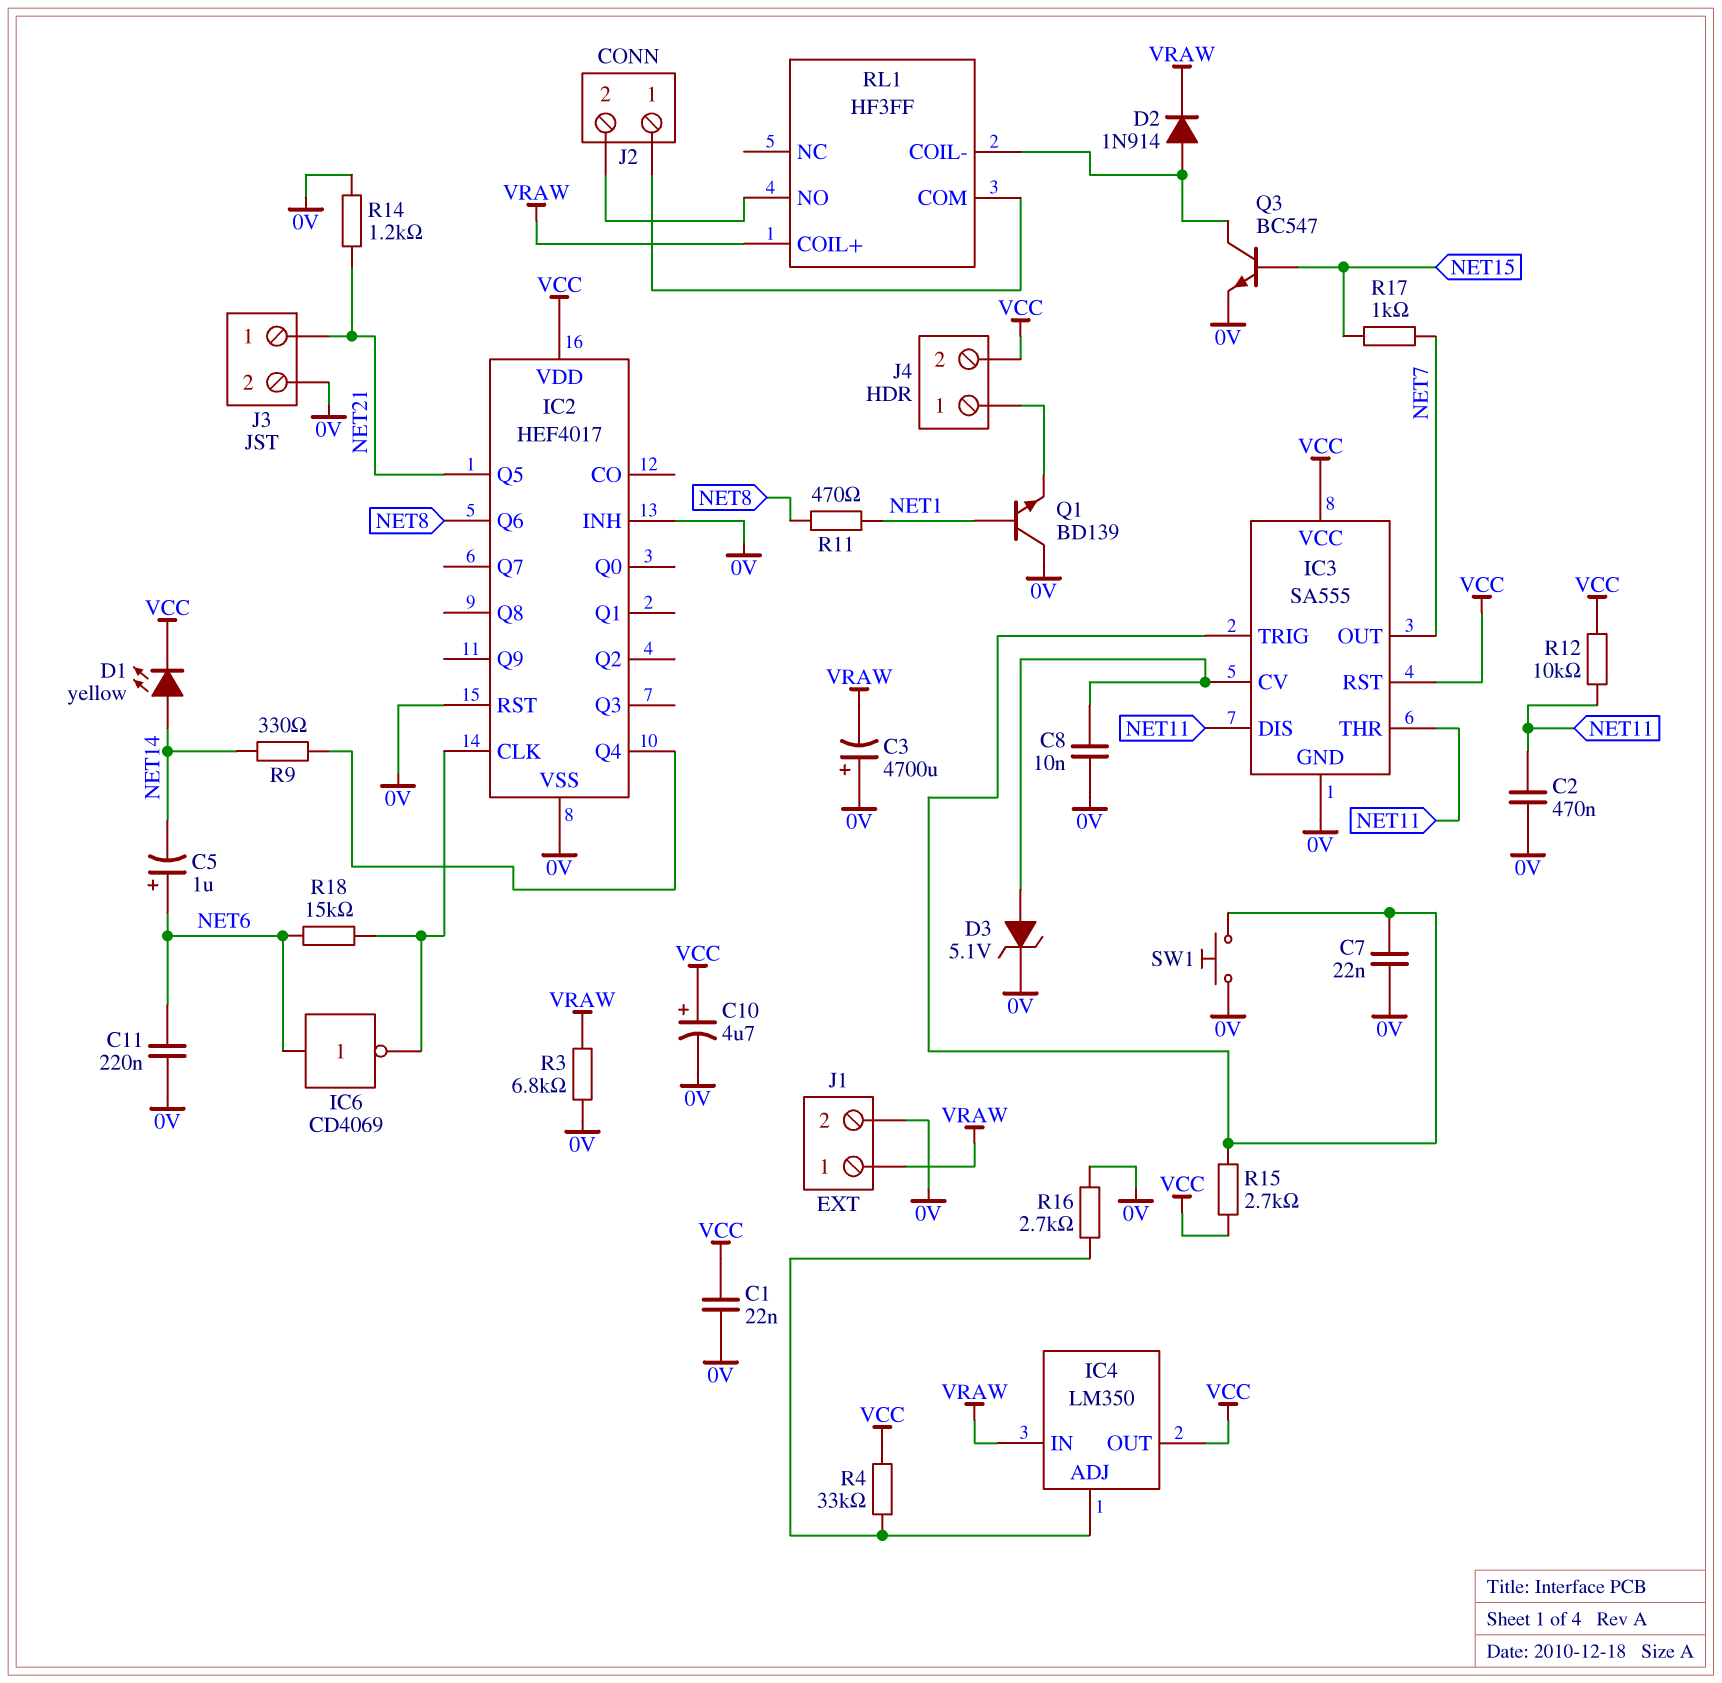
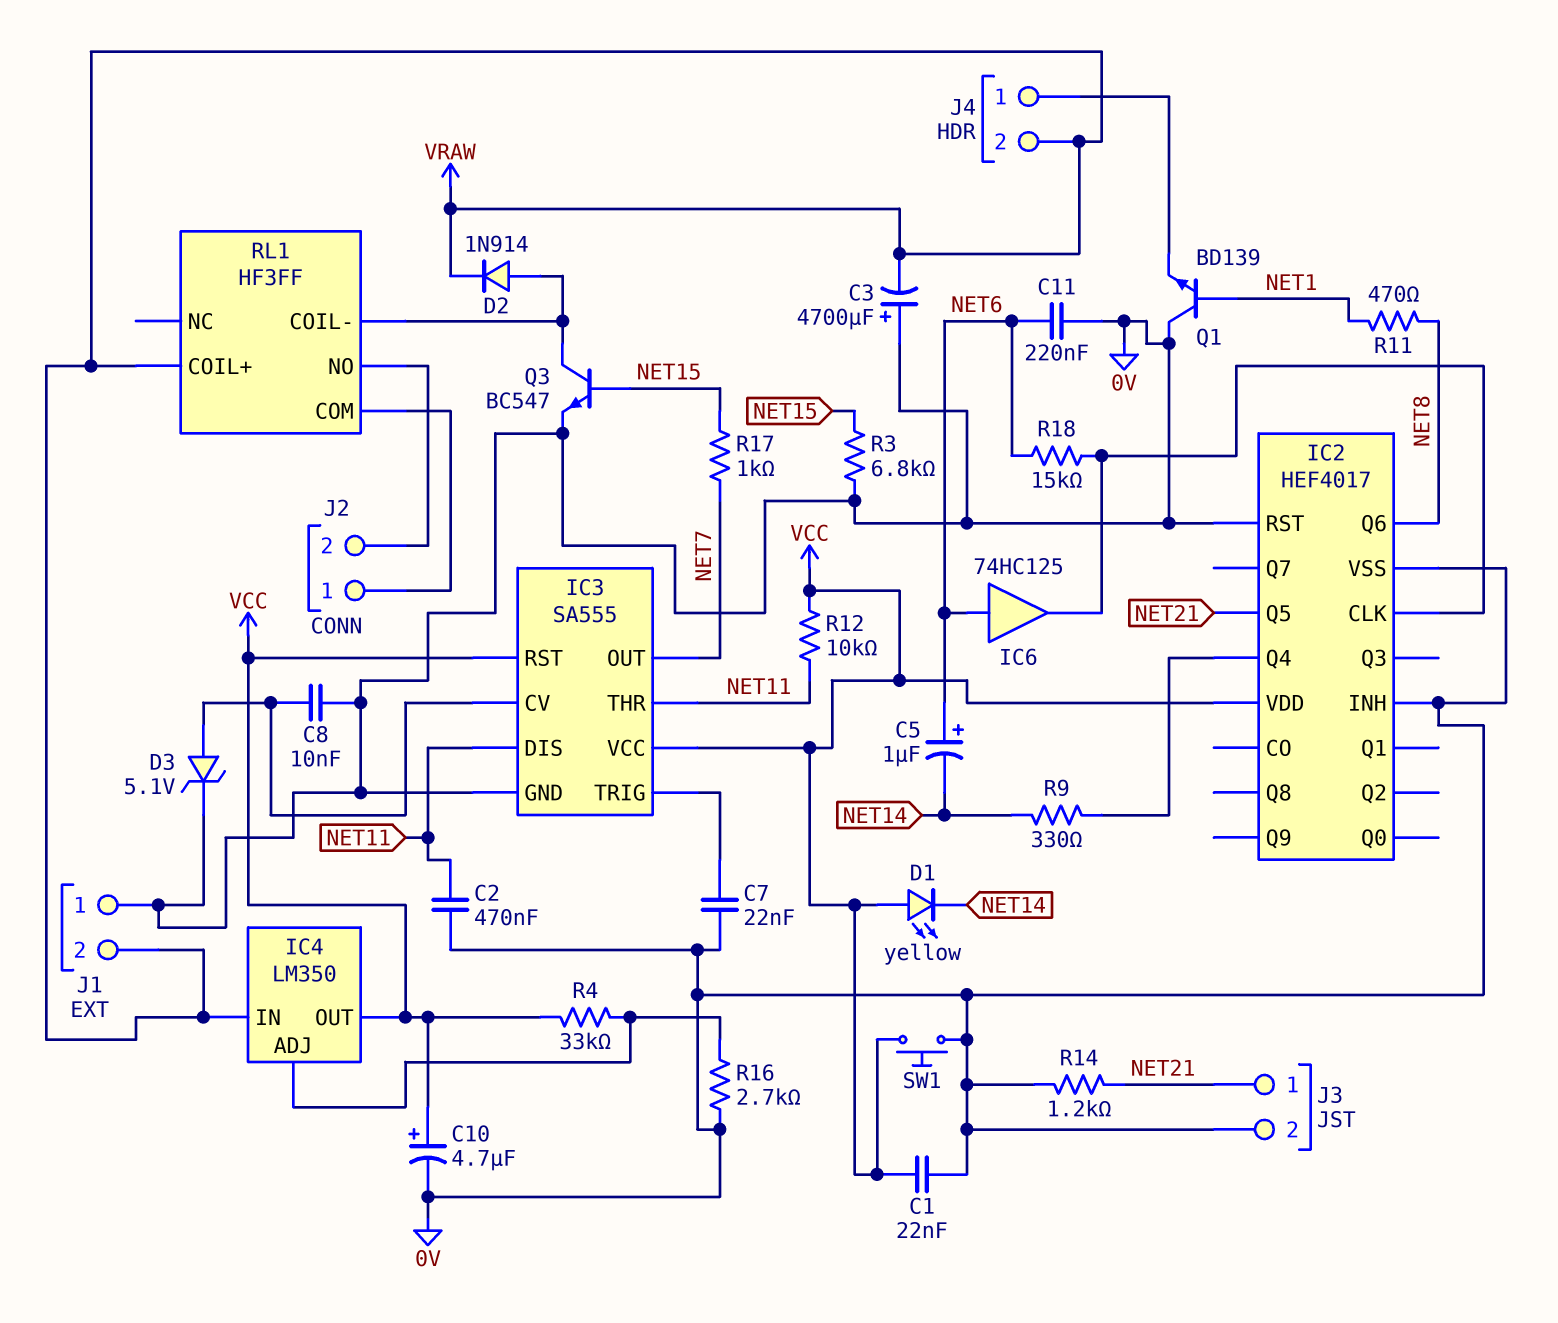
D1: LED yellow (A NET14, K VCC) -> LED yellow (A VCC, K NET14)
IC6: NOT CD4069 (in NET6, out IC2/CLK) -> buffer 74HC125 (in NET6, out IC2/CLK)
J1 pin 1: VRAW -> 0V
J1 pin 2: 0V -> VRAW
J4 pin 2: VCC -> VRAW
R3: 6.8k (0V, VRAW) -> 6.8k (0V, NET15)
R15: 2.7k (IC3/TRIG, VCC) -> none
SW1: button (0V, IC3/TRIG) -> button (0V, VCC)

